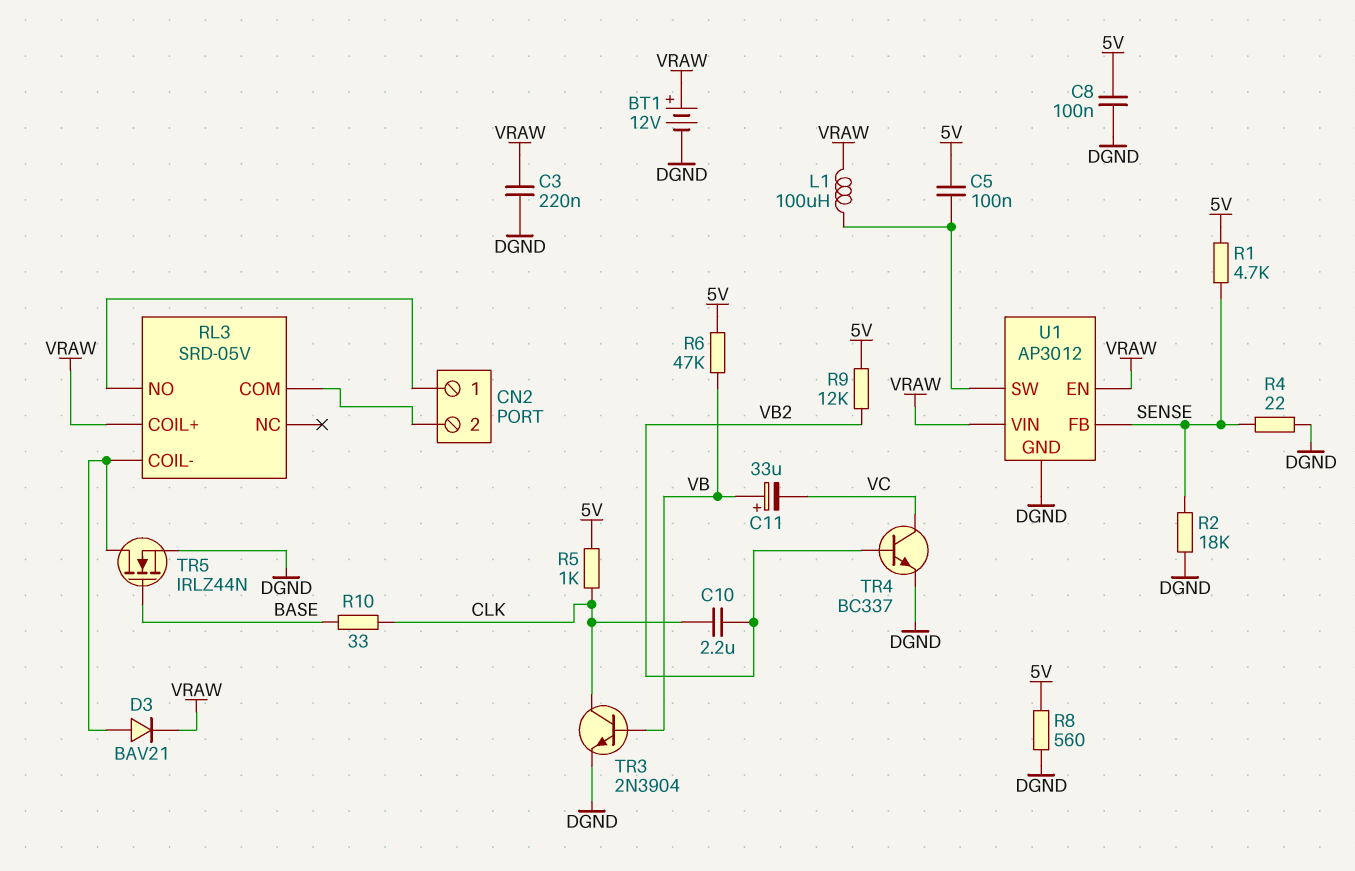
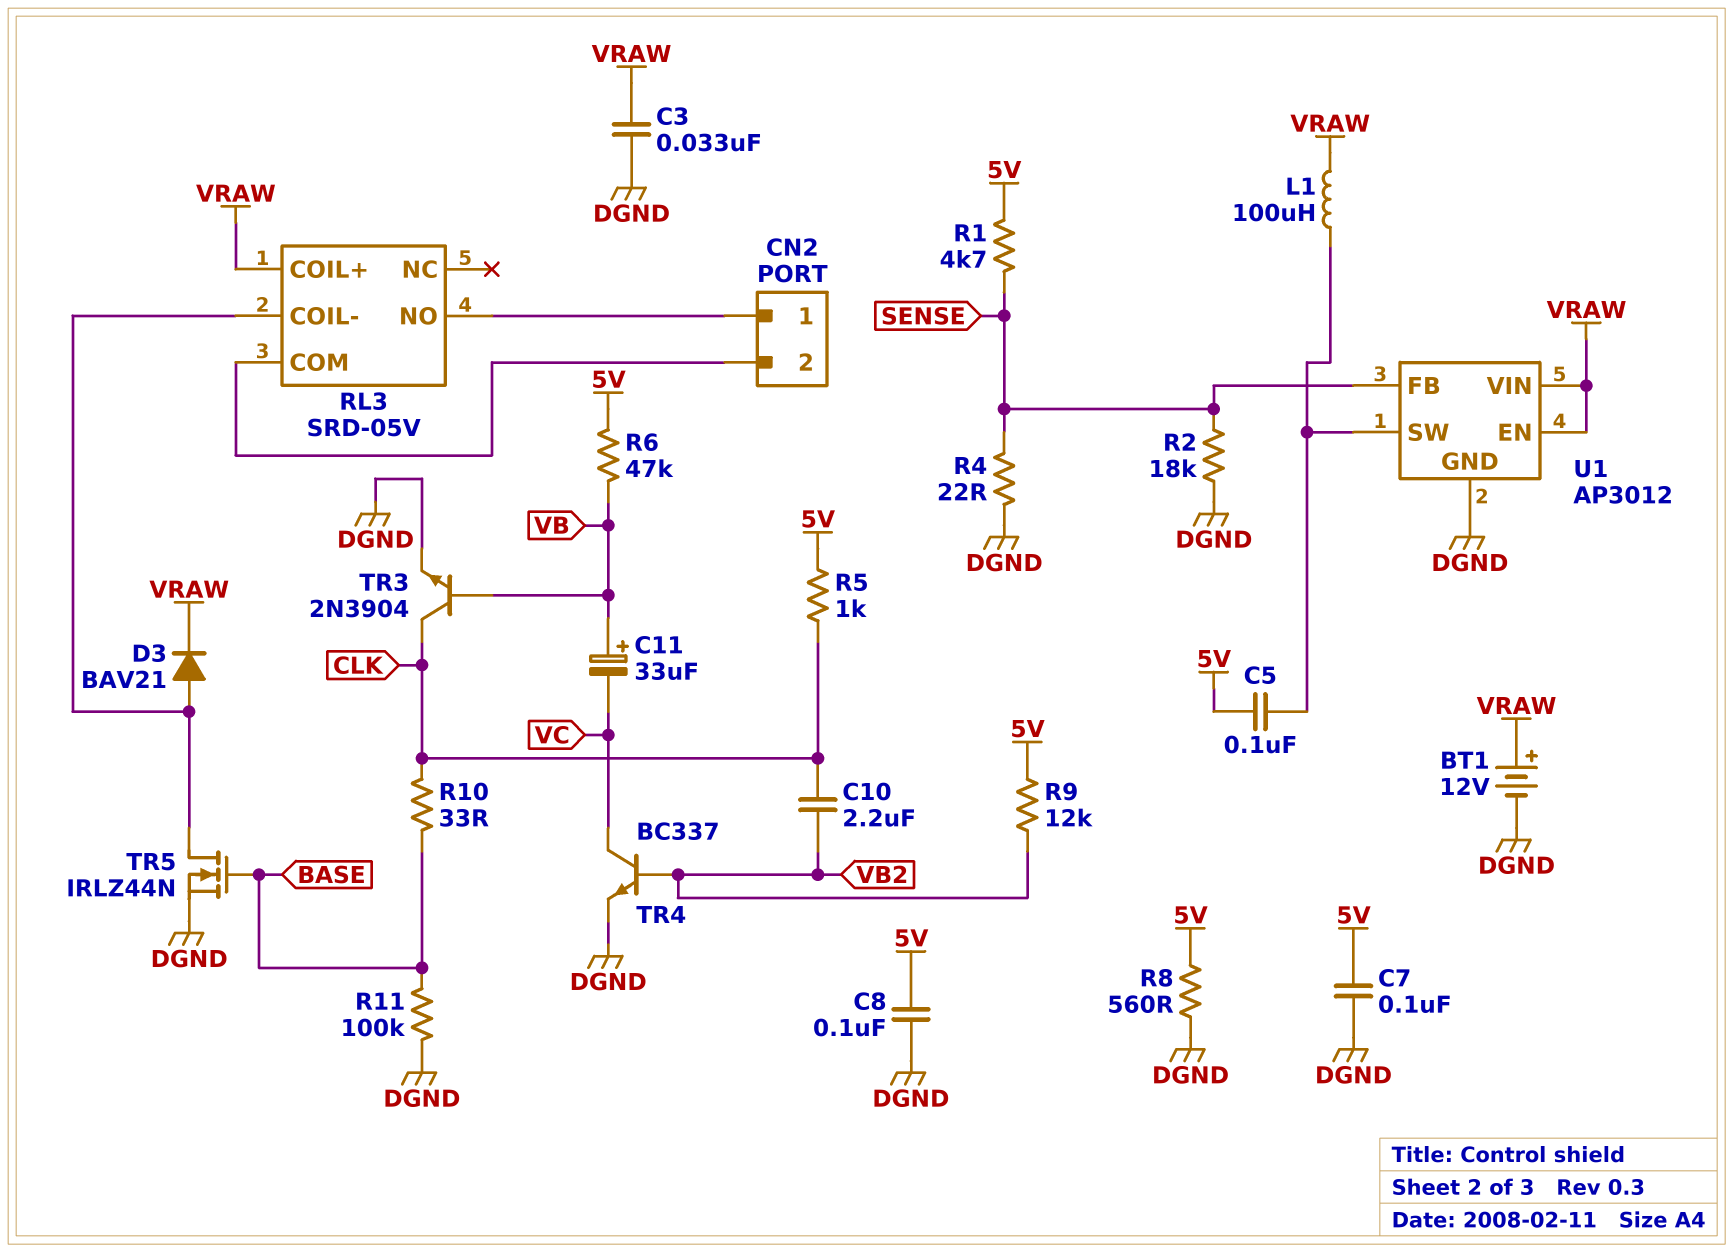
C3: 220nF (DGND, VRAW) -> 33nF (DGND, VRAW)
C7: none -> 100nF (5V, DGND)
R11: none -> 100k (BASE, DGND)

